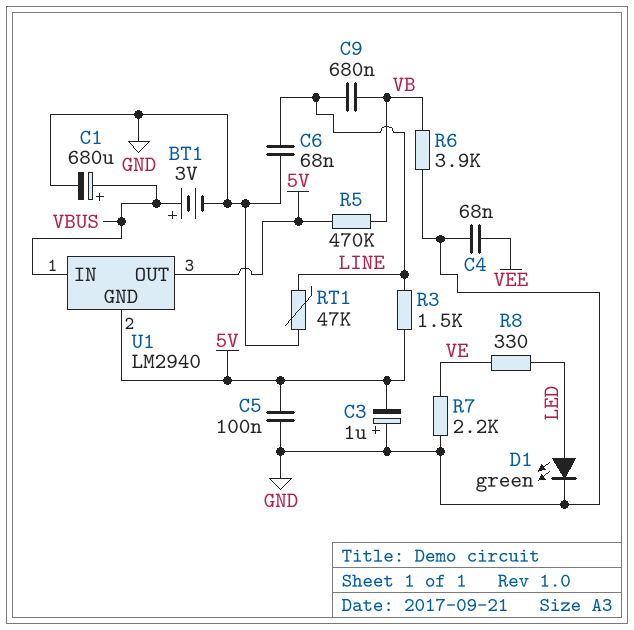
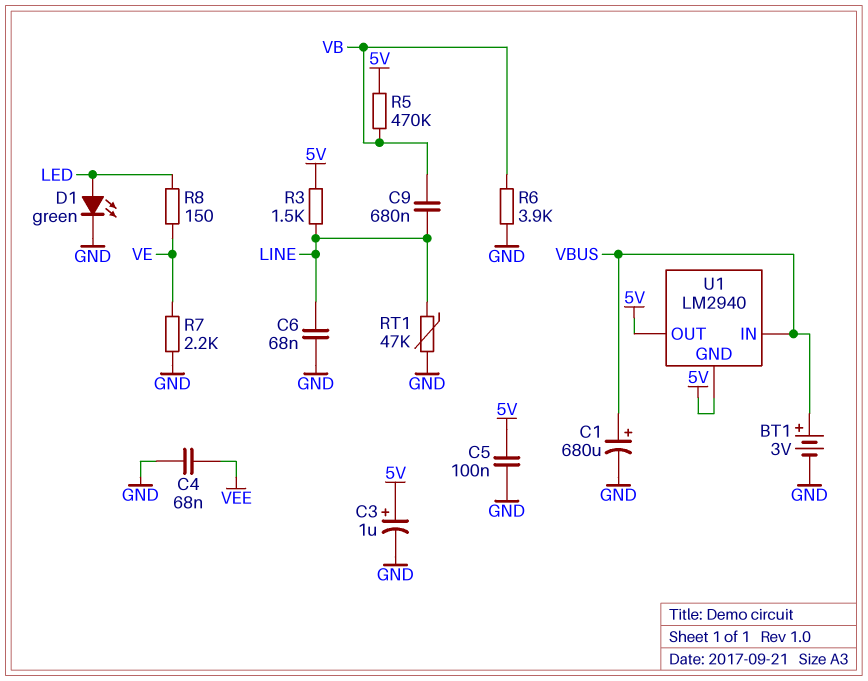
C3: 1uF (plus GND, minus 5V) -> 1uF (plus 5V, minus GND)
R8: 330 (LED, VE) -> 150 (LED, VE)

